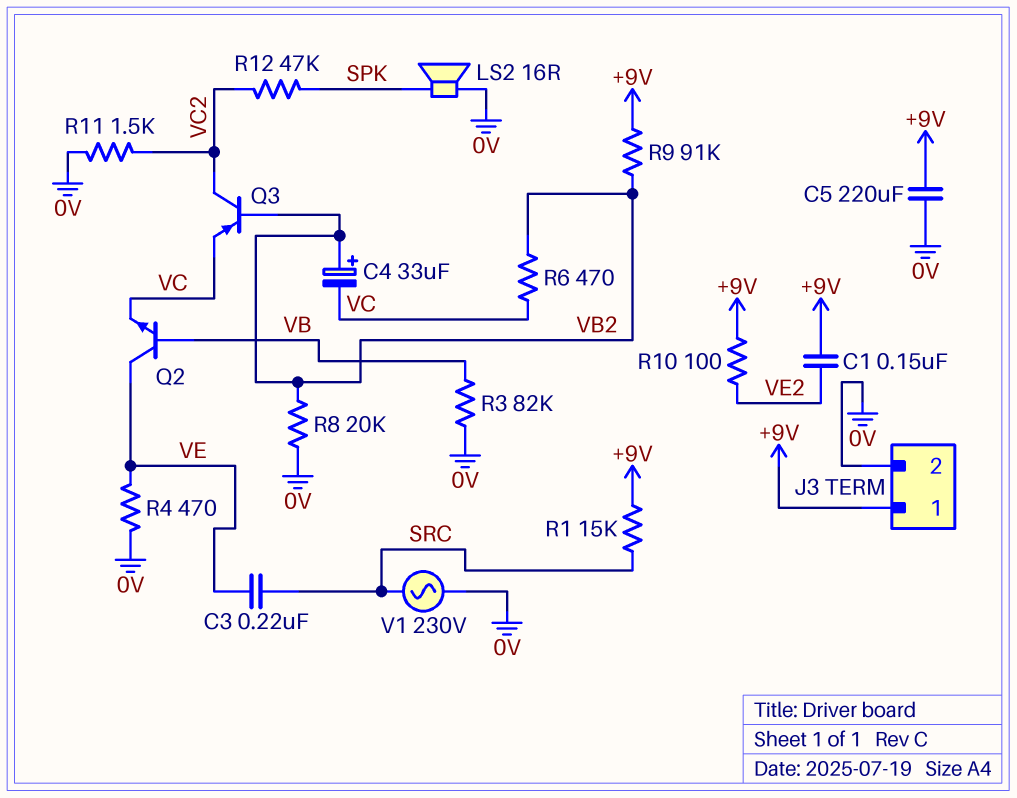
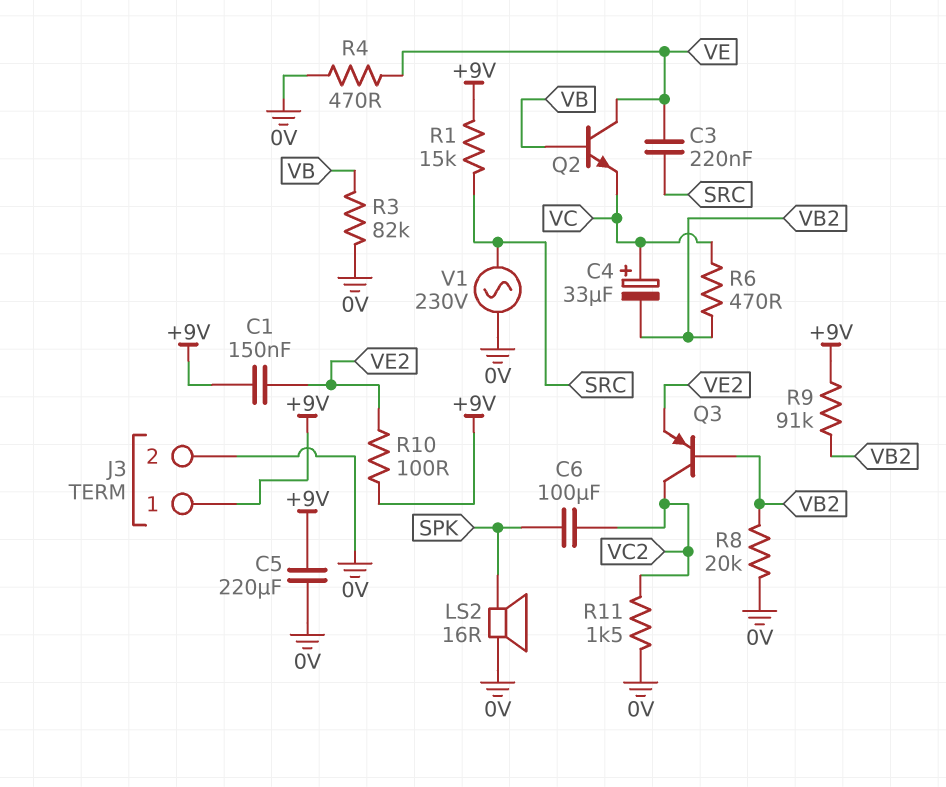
C4: 33uF (plus VB2, minus VC) -> 33uF (plus VC, minus VB2)
C6: none -> 100uF (SPK, VC2)
Q3: PNP (B VB2, C VC2, E VC) -> PNP (B VB2, C VC2, E VE2)
R12: 47k (SPK, VC2) -> none

